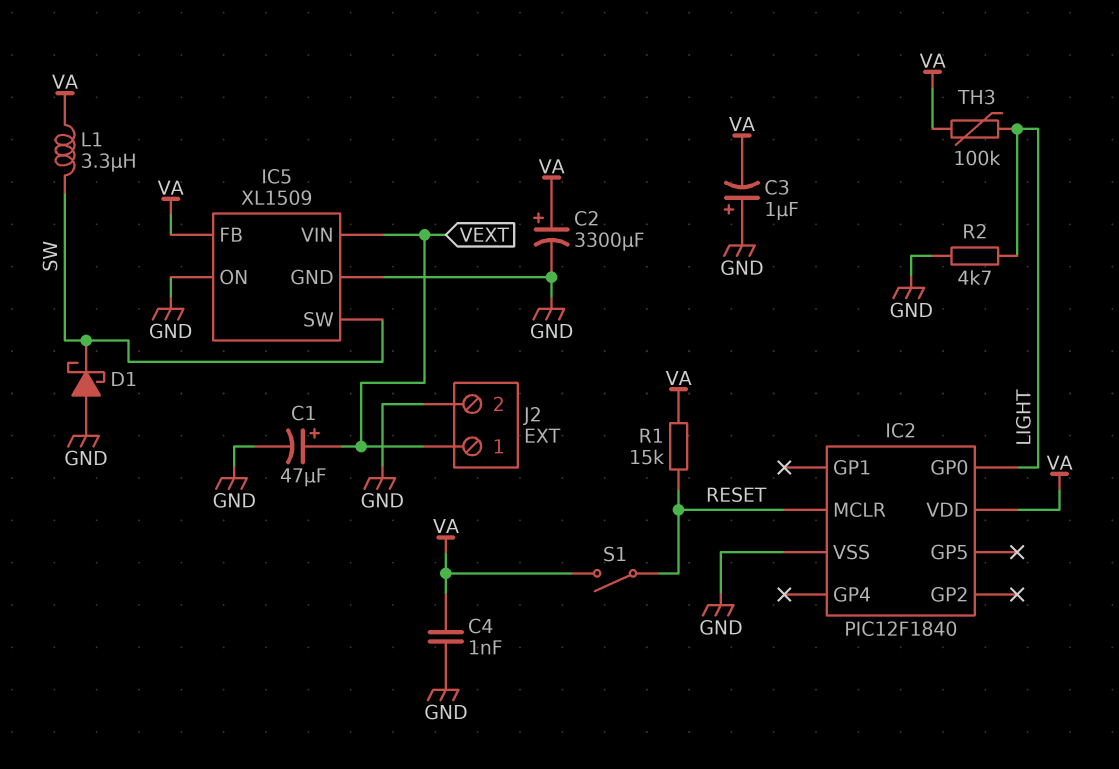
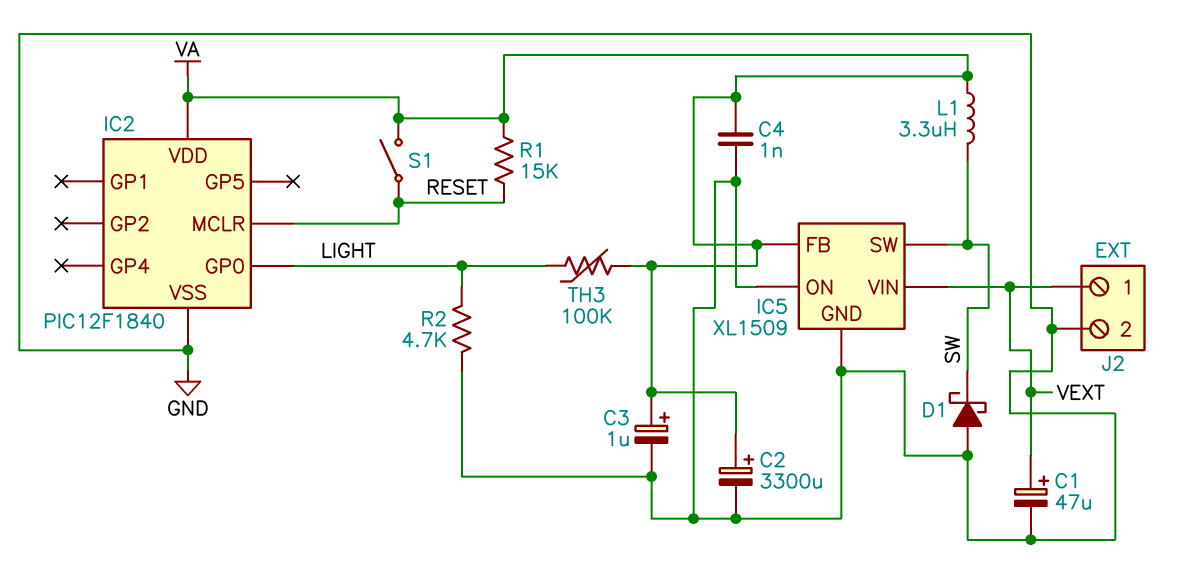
C3: 1uF (plus GND, minus VA) -> 1uF (plus VA, minus GND)

